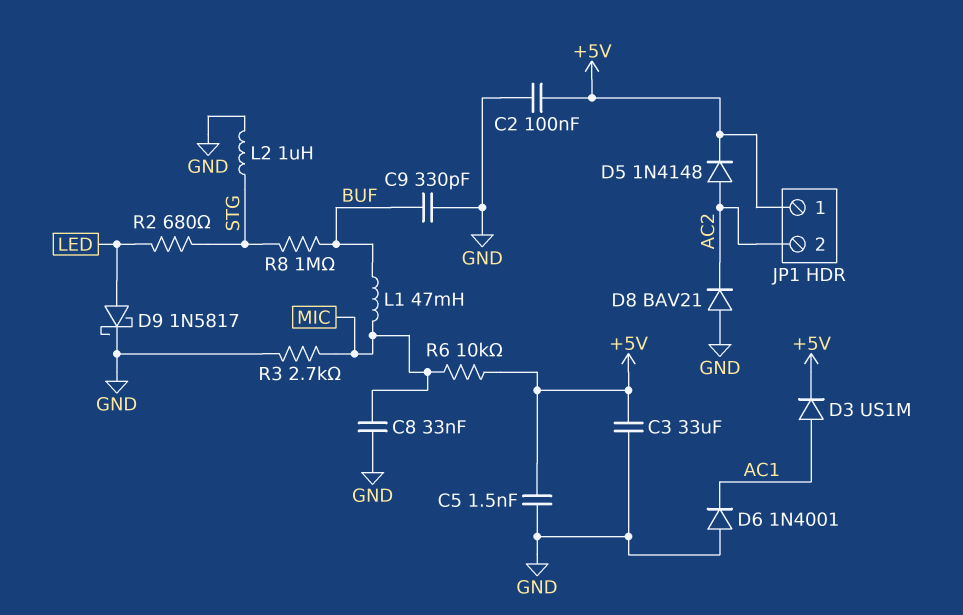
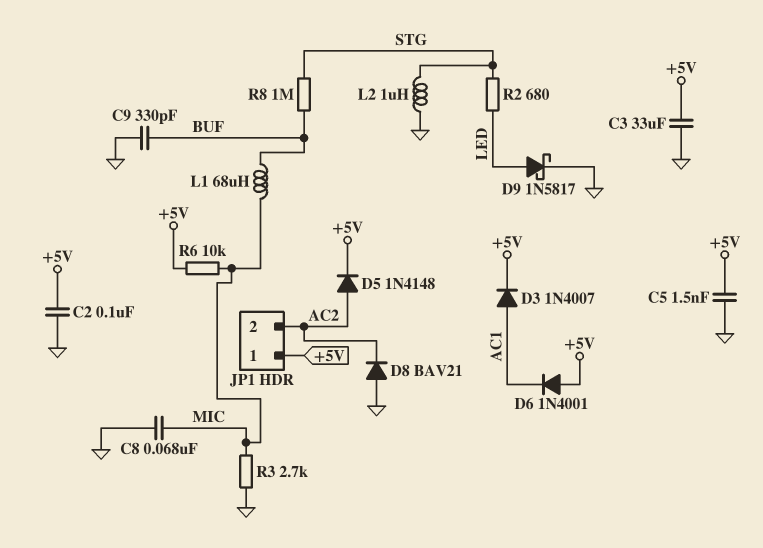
C8: 33nF (GND, MIC) -> 68nF (GND, MIC)
D3: diode US1M (A AC1, K +5V) -> diode 1N4007 (A AC1, K +5V)
D6: diode 1N4001 (A GND, K AC1) -> diode 1N4001 (A +5V, K AC1)
L1: 47mH (BUF, MIC) -> 68uH (BUF, MIC)

